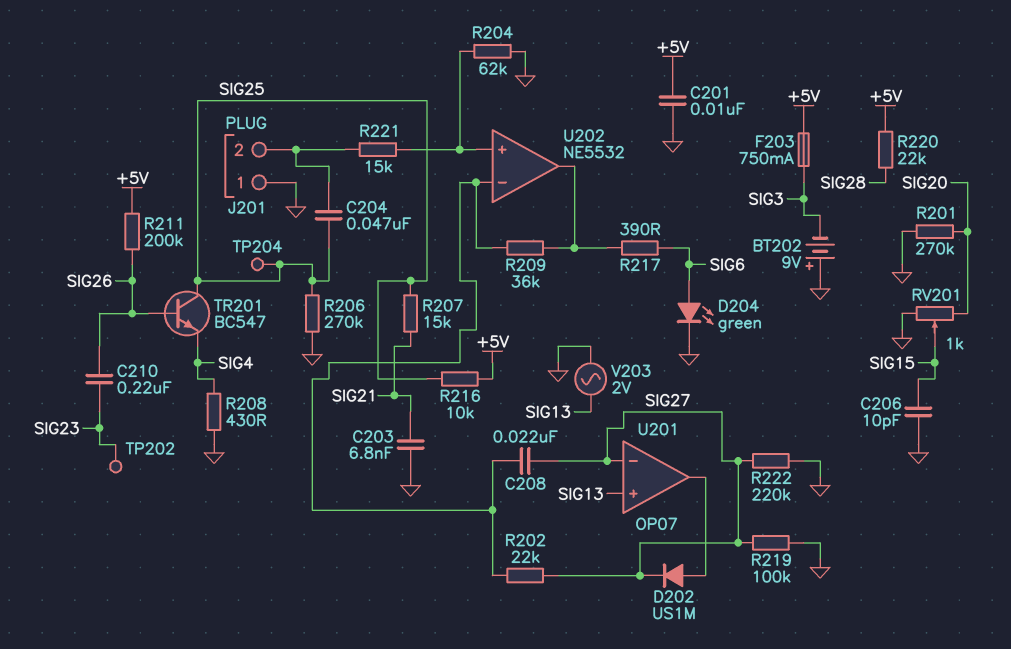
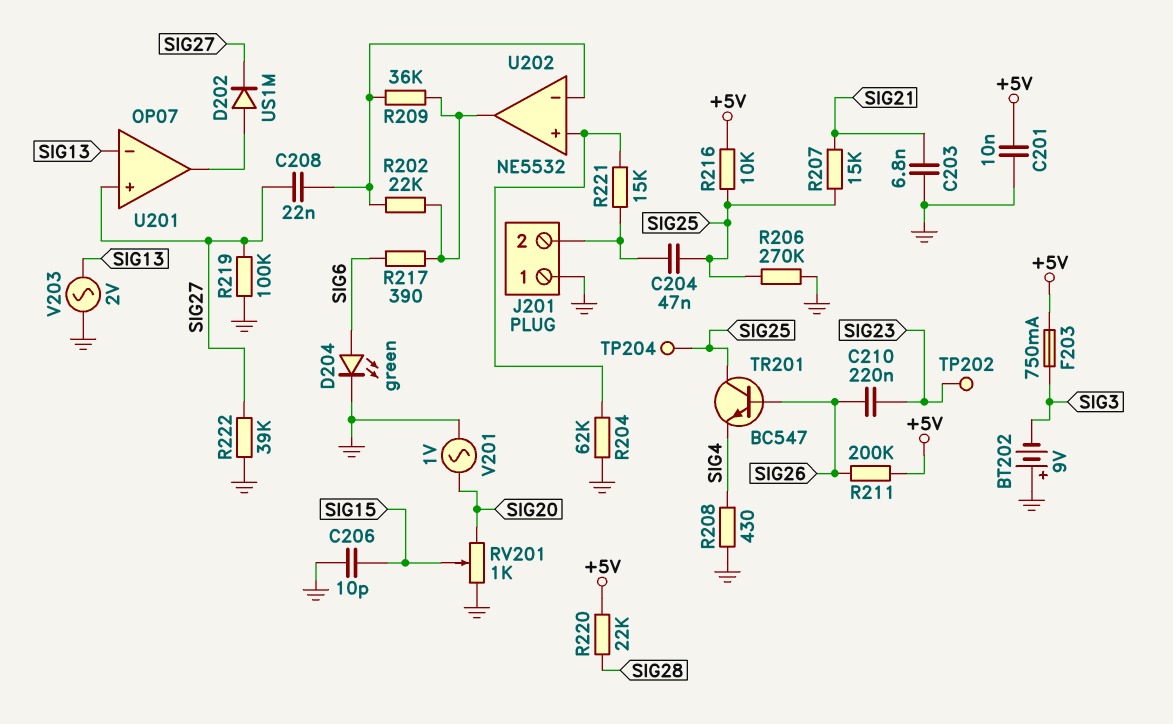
R201: 270k (GND, SIG20) -> none
R202: 22k (SIG27, U202/in-) -> 22k (U202/in-, U202/out)
R222: 220k (GND, SIG27) -> 39k (GND, SIG27)
U201 pin in+: SIG13 -> SIG27
U201 pin in-: SIG27 -> SIG13
V201: none -> AC 1V (GND, SIG20)

